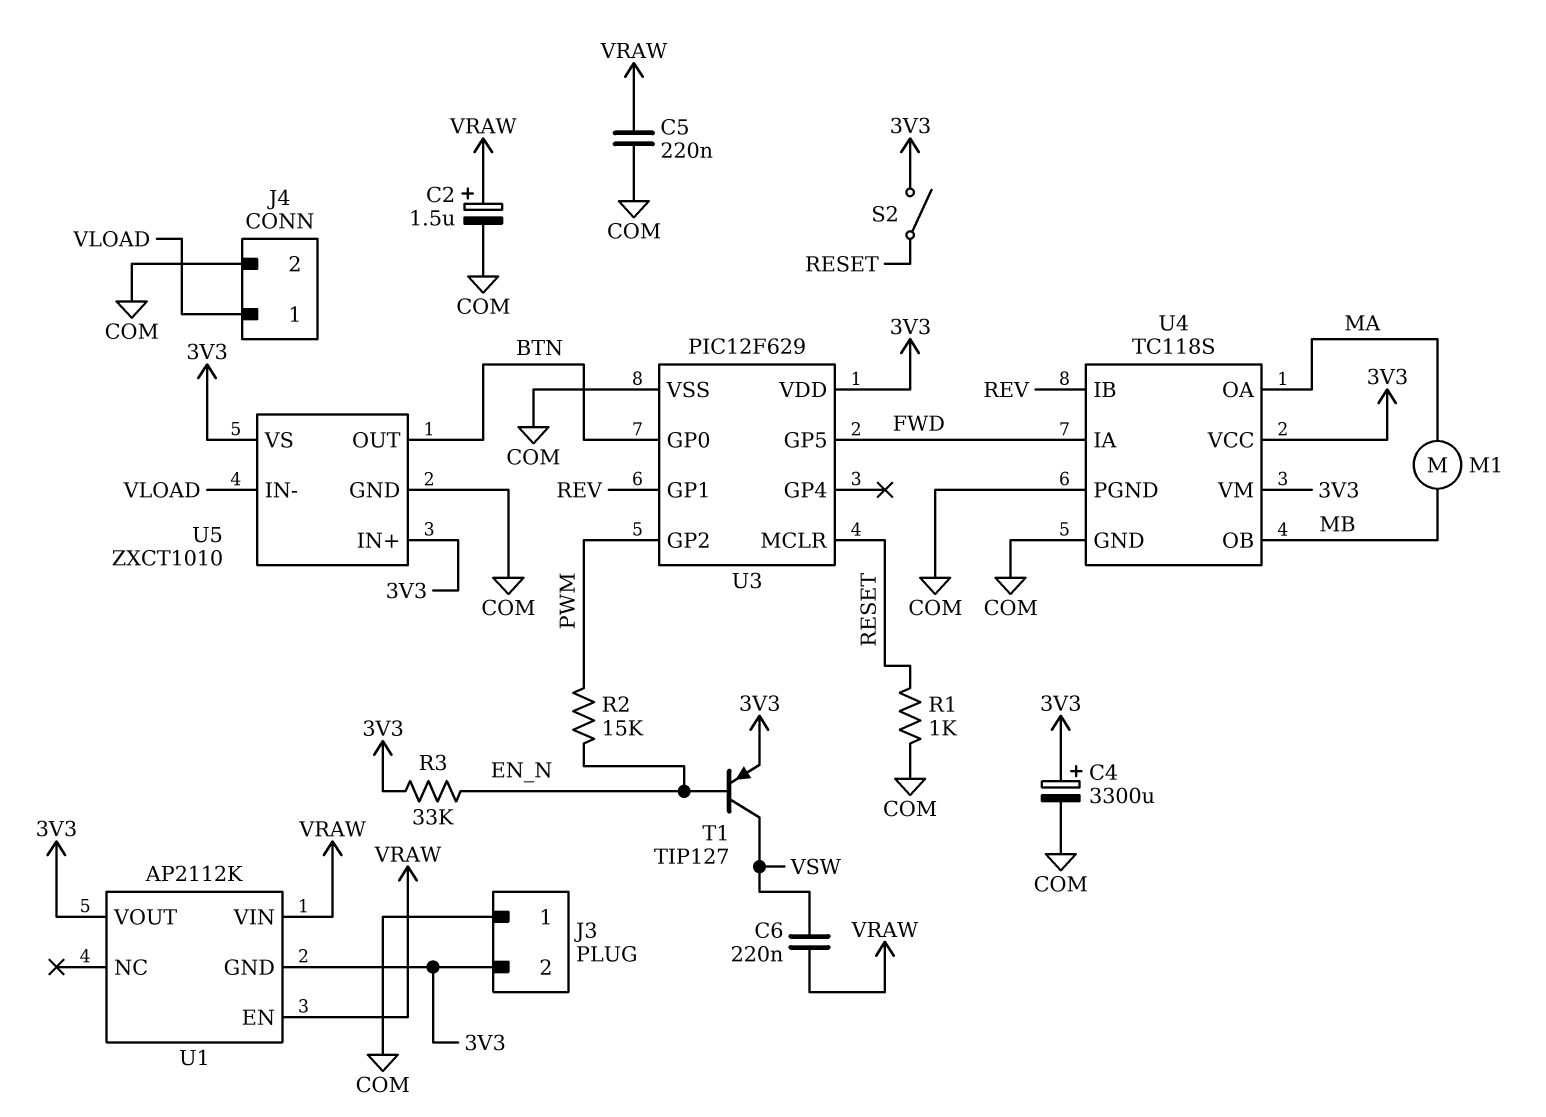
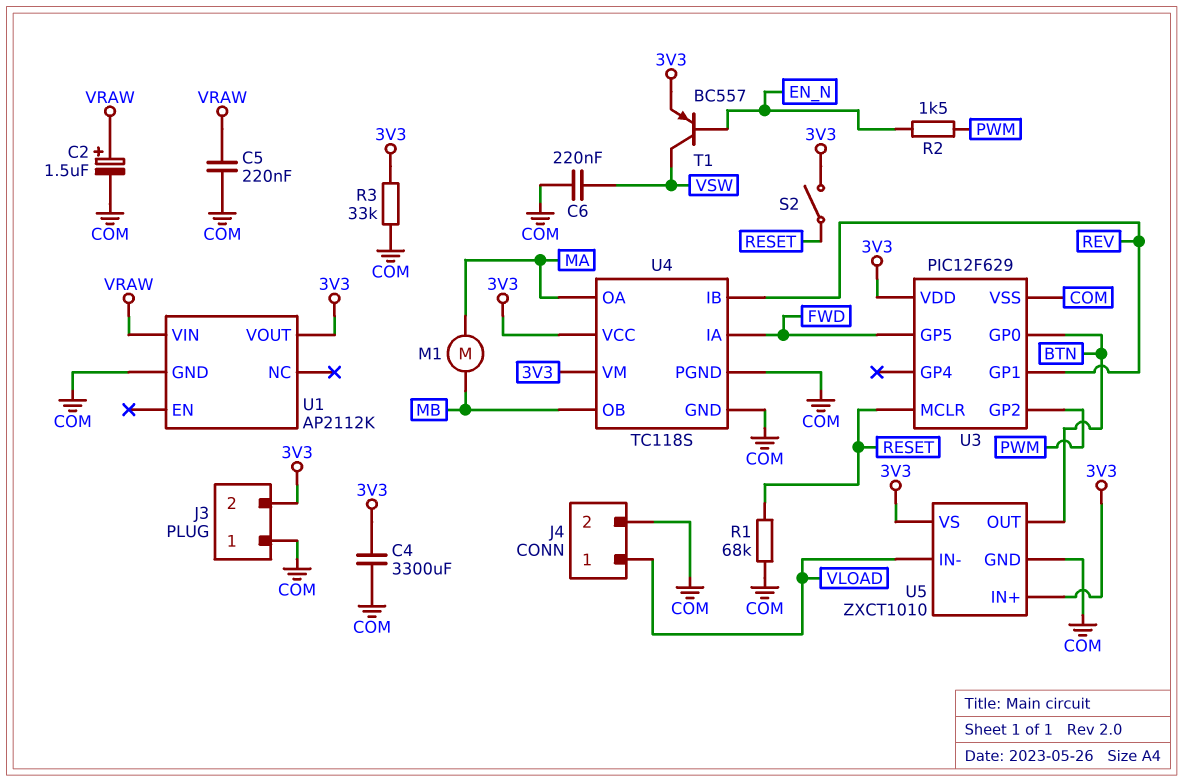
C4: 3300uF (plus 3V3, minus COM) -> 3300uF (3V3, COM)
C6: 220nF (VRAW, VSW) -> 220nF (COM, VSW)
R1: 1k (COM, RESET) -> 68k (COM, RESET)
R2: 15k (EN_N, PWM) -> 1.5k (EN_N, PWM)
R3: 33k (3V3, EN_N) -> 33k (3V3, COM)
T1: PNP TIP127 (B EN_N, C VSW, E 3V3) -> PNP BC557 (B EN_N, C VSW, E 3V3)
U1 pin EN: VRAW -> none
U1 pin GND: 3V3 -> COM

